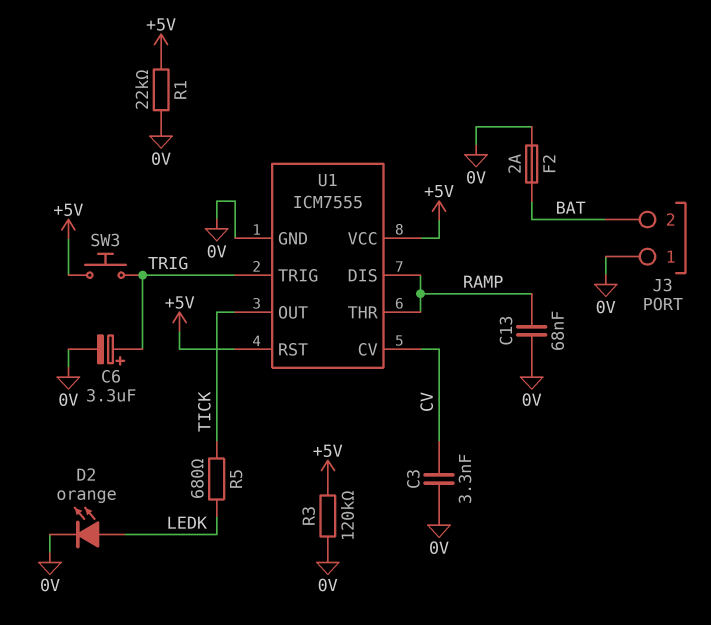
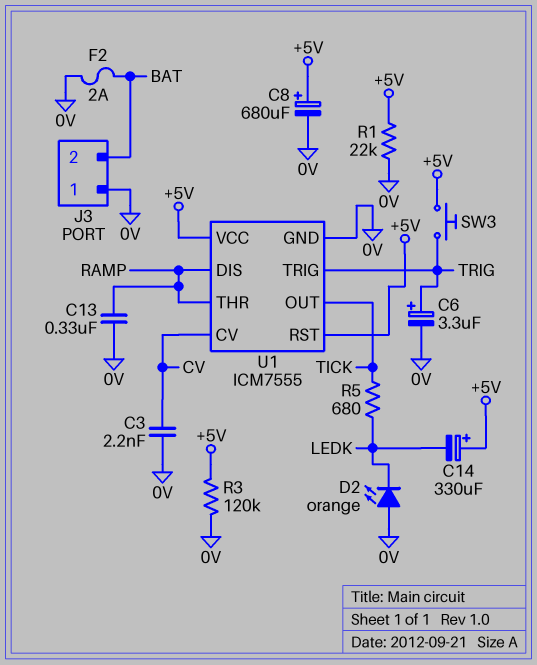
C3: 3.3nF (0V, CV) -> 2.2nF (0V, CV)
C8: none -> 680uF (plus +5V, minus 0V)
C13: 68nF (0V, RAMP) -> 330nF (0V, RAMP)
C14: none -> 330uF (plus +5V, minus LEDK)
D2: LED orange (A LEDK, K 0V) -> LED orange (A 0V, K LEDK)

